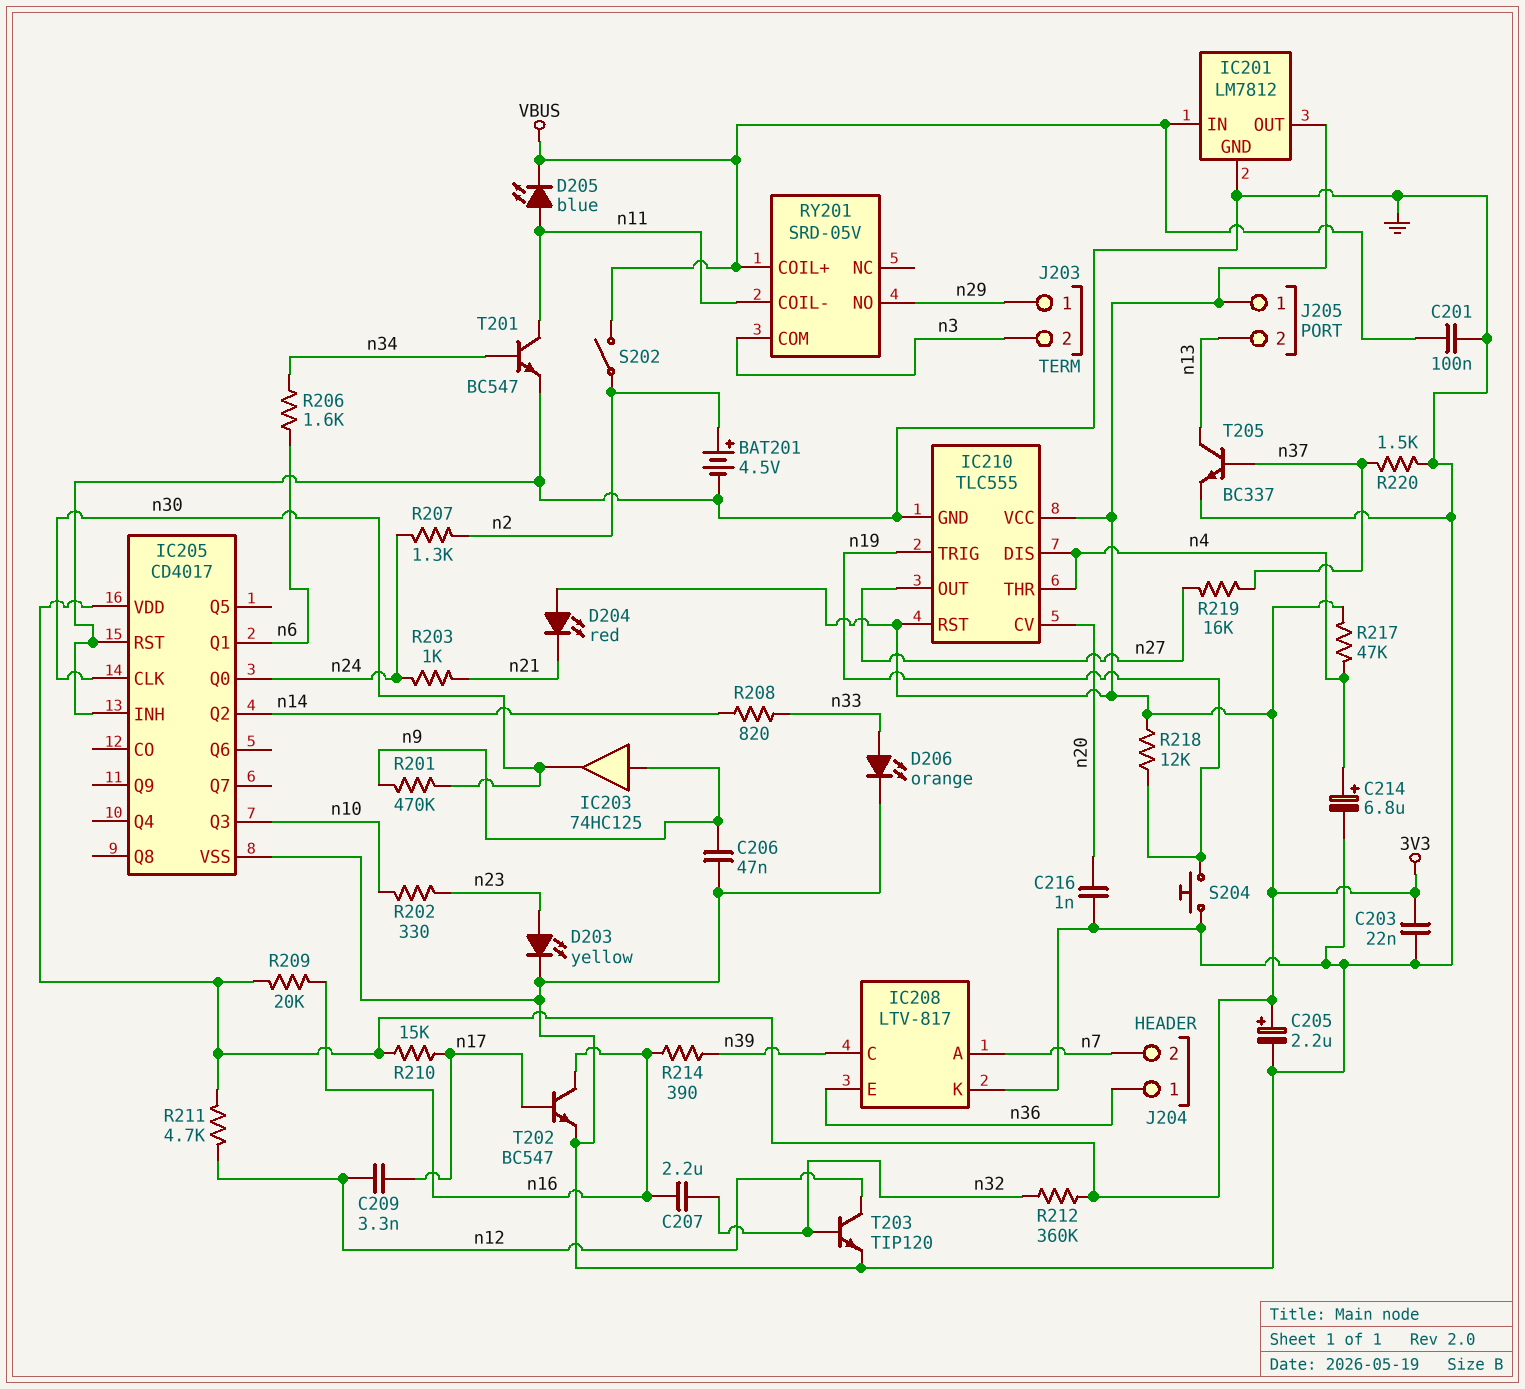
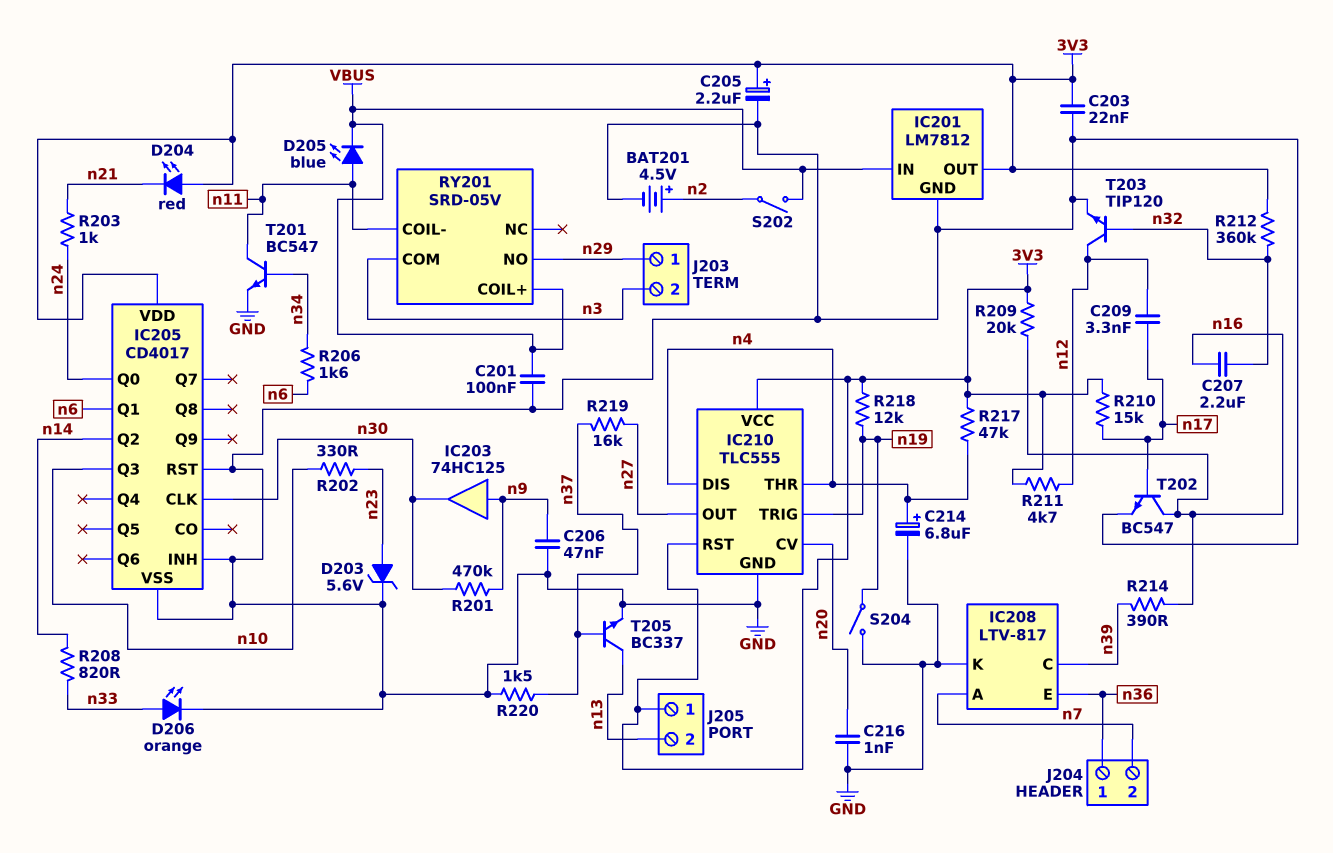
D203: LED yellow (A n23, K GND) -> zener 5.6V (A n23, K GND)
R207: 1.3k (n2, n24) -> none
S204: button (GND, n19) -> switch (GND, n19)

